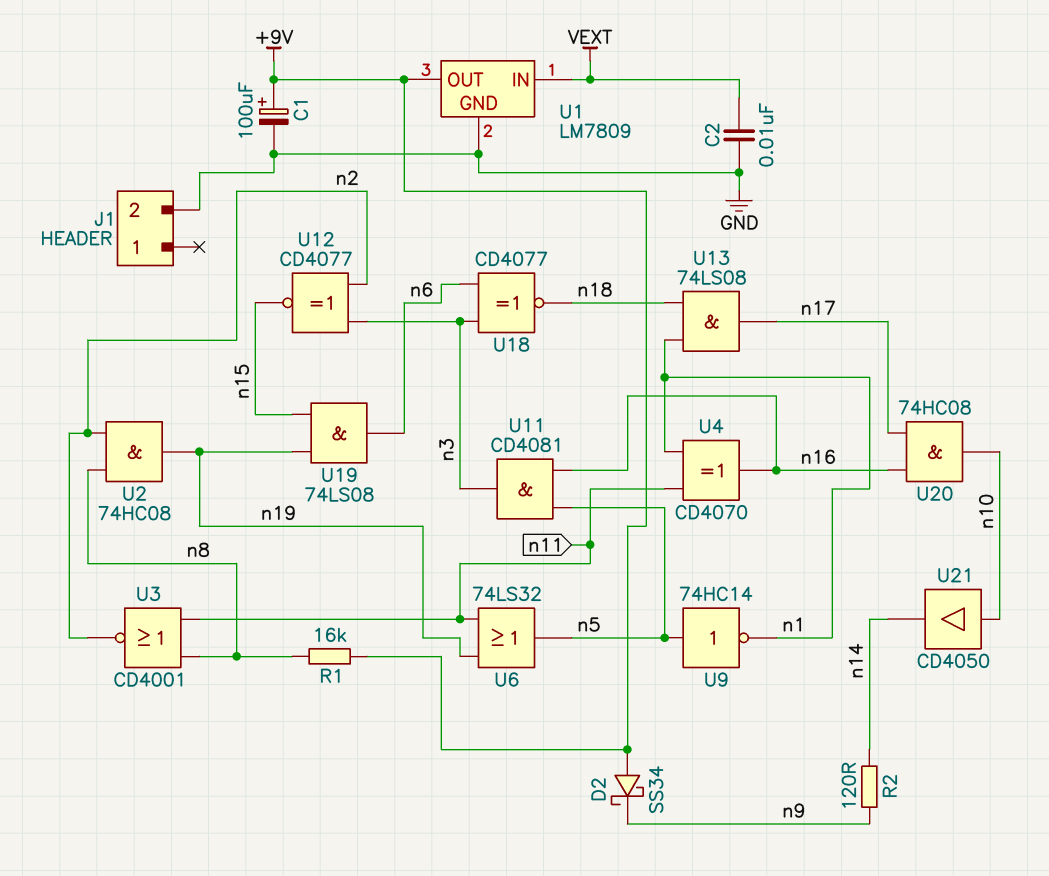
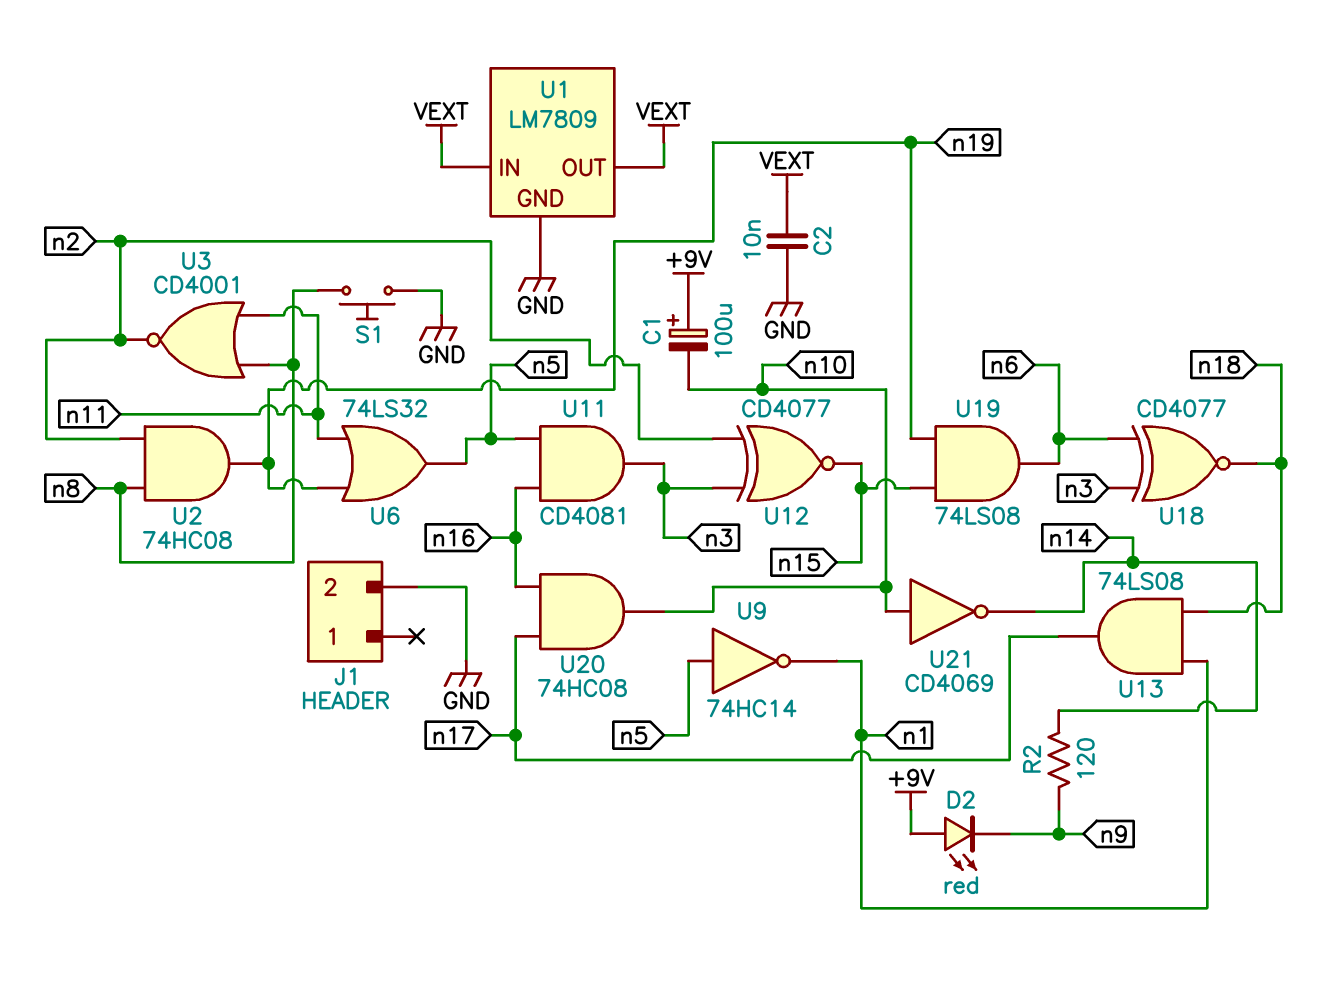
C1: 100uF (plus +9V, minus GND) -> 100uF (plus +9V, minus n10)
D2: schottky SS34 (A +9V, K n9) -> LED red (A +9V, K n9)
R1: 16k (+9V, n8) -> none
S1: none -> button (GND, n8)
U1 pin OUT: +9V -> VEXT
U4: XOR CD4070 (in n1, in n11, out n16) -> none
U21: buffer CD4050 (in n10, out n14) -> NOT CD4069 (in n10, out n14)

